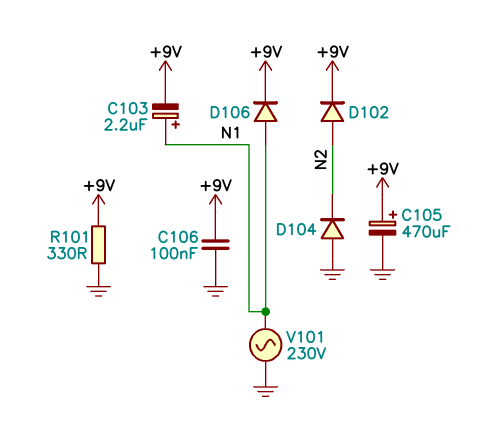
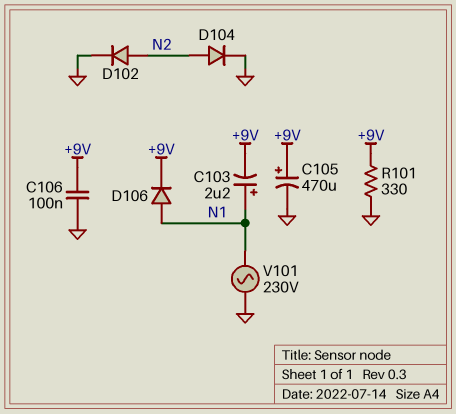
D102: diode (A N2, K +9V) -> diode (A N2, K GND)
D104: diode (A GND, K N2) -> diode (A N2, K GND)

